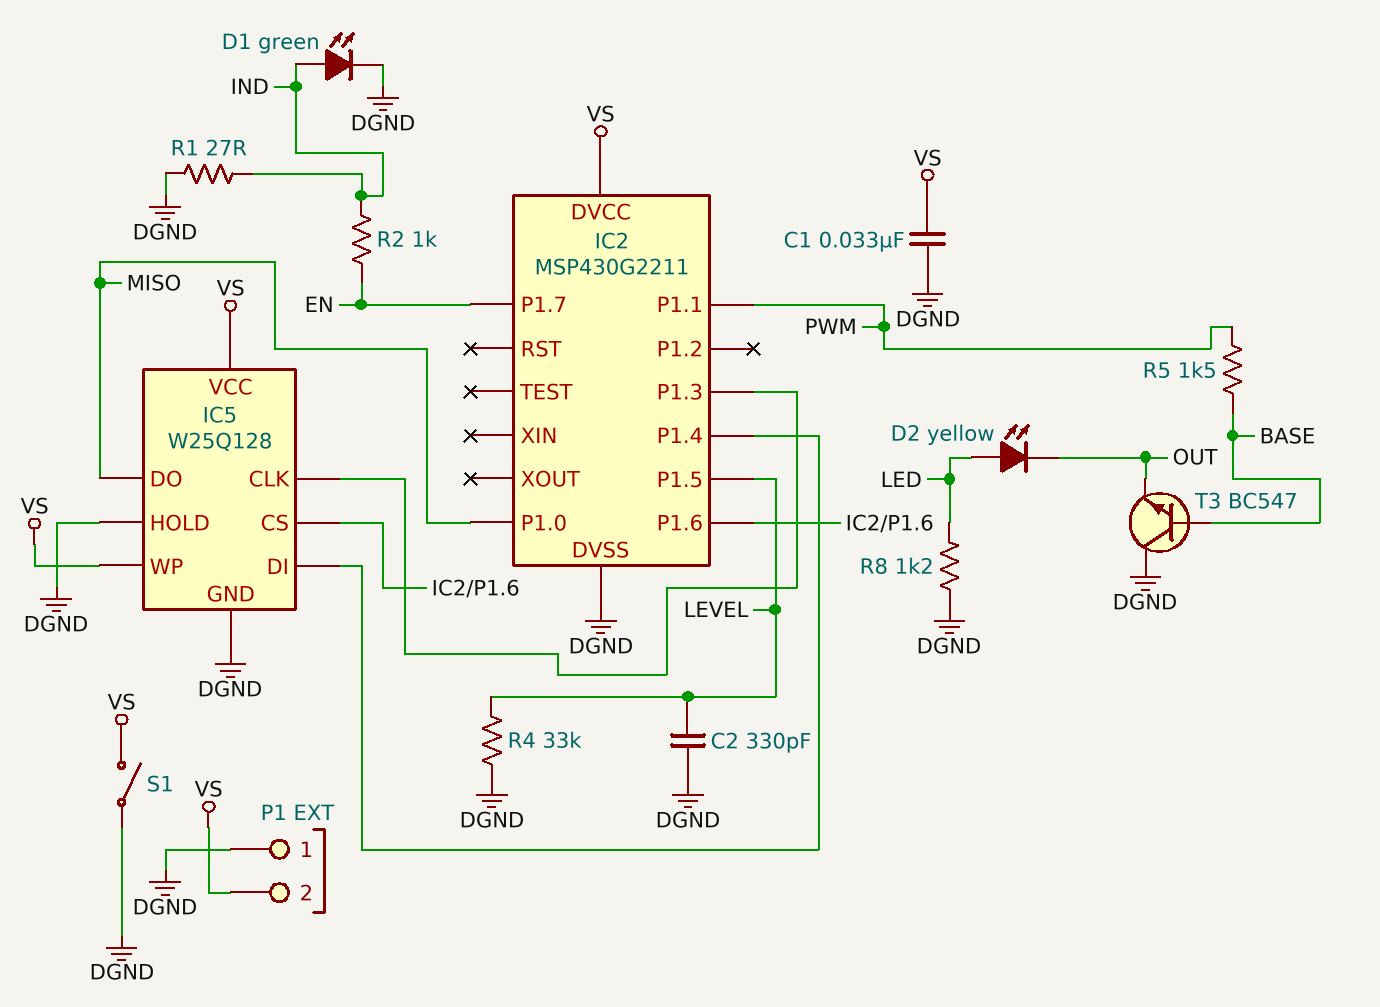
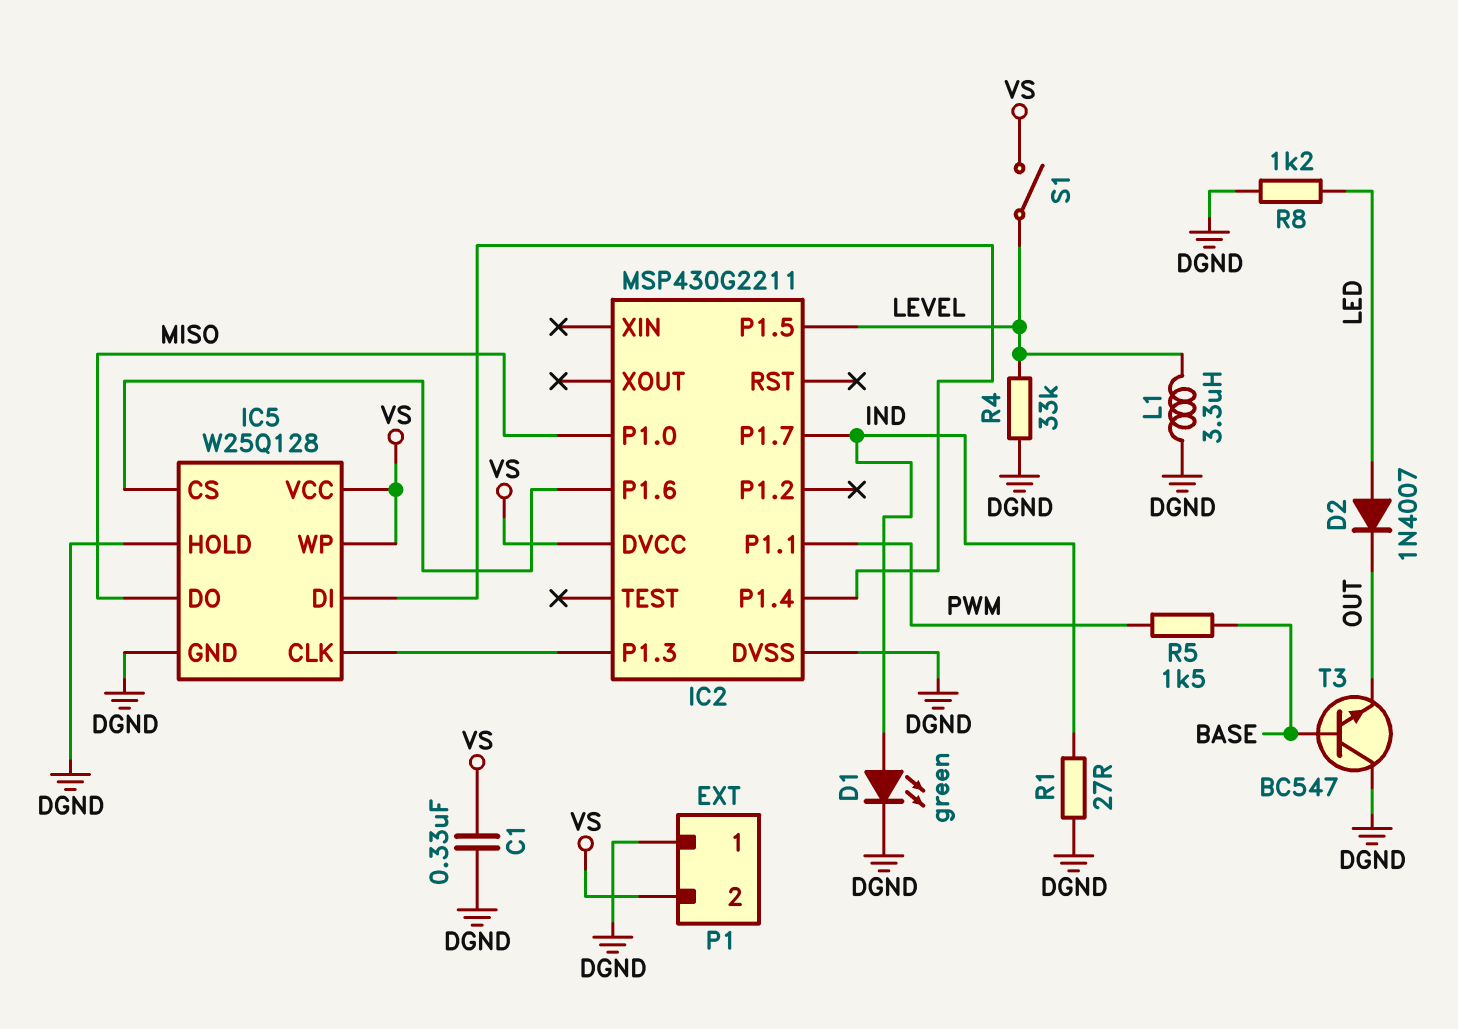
C1: 33nF (DGND, VS) -> 330nF (DGND, VS)
C2: 330pF (DGND, LEVEL) -> none
D2: LED yellow (A LED, K OUT) -> diode 1N4007 (A LED, K OUT)
IC2 pin P1.7: EN -> IND
L1: none -> 3.3uH (DGND, LEVEL)
R2: 1k (EN, IND) -> none
S1: switch (DGND, VS) -> switch (LEVEL, VS)

